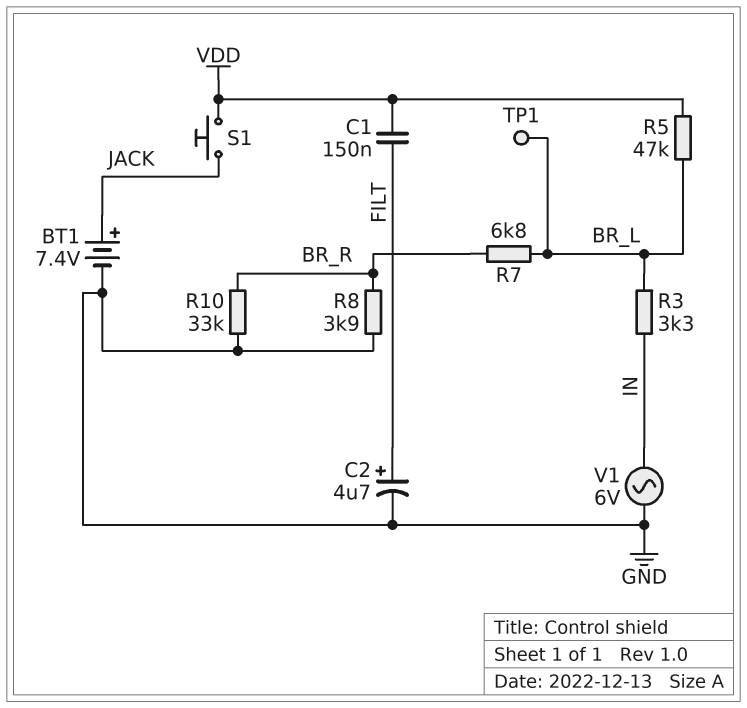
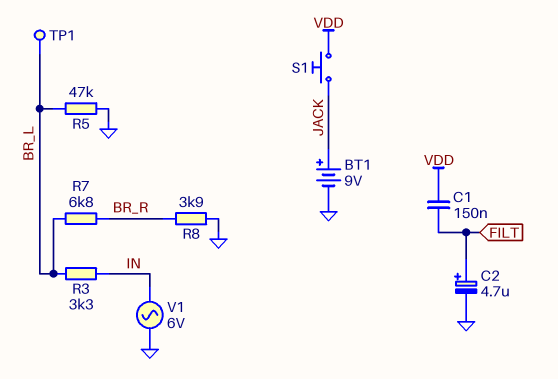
BT1: 7.4V (plus JACK, minus GND) -> 9V (plus JACK, minus GND)
R5: 47k (BR_L, VDD) -> 47k (BR_L, GND)
R10: 33k (BR_R, GND) -> none

